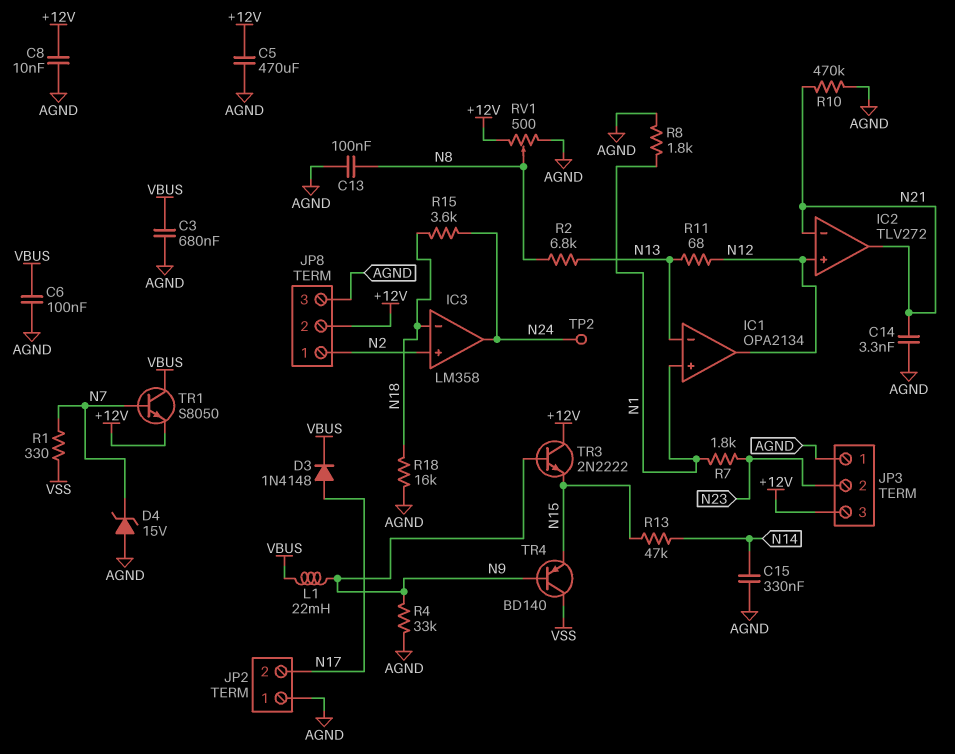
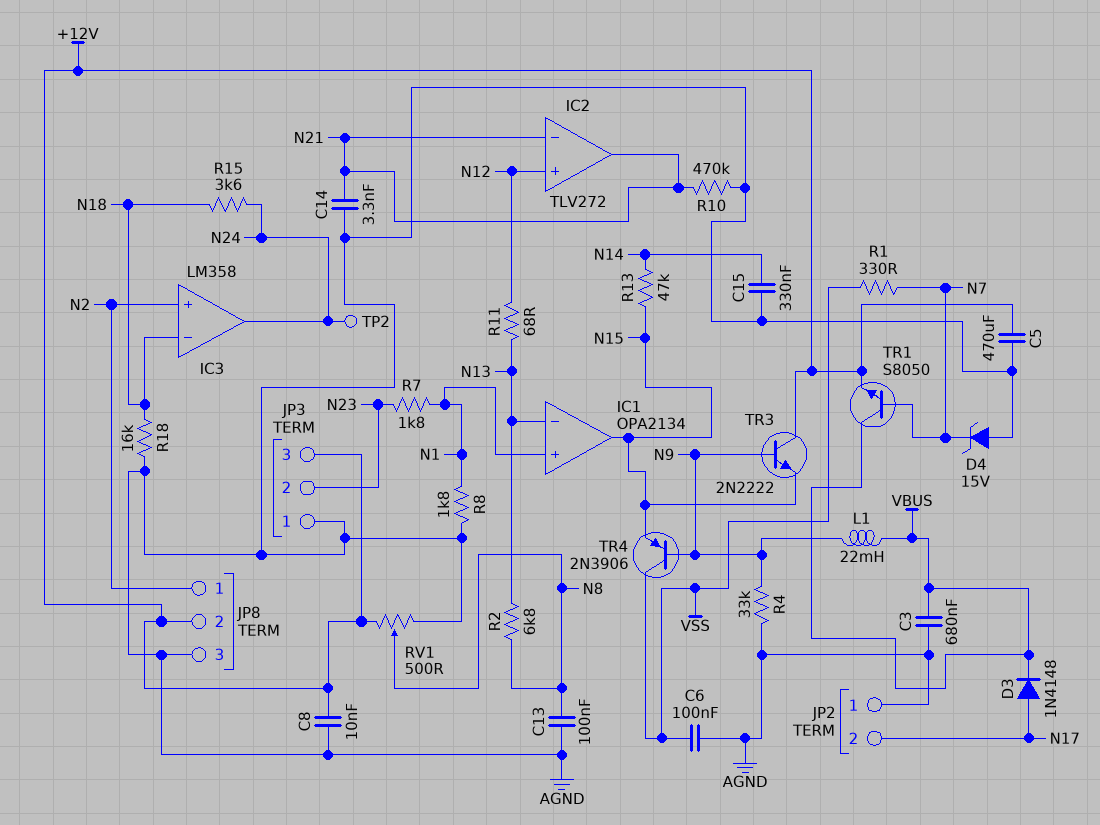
C6: 100nF (AGND, VBUS) -> 100nF (AGND, VSS)
IC1 pin out: N12 -> N15
TR4: PNP BD140 (B N9, C VSS, E N15) -> PNP 2N3906 (B N9, C VSS, E N15)

